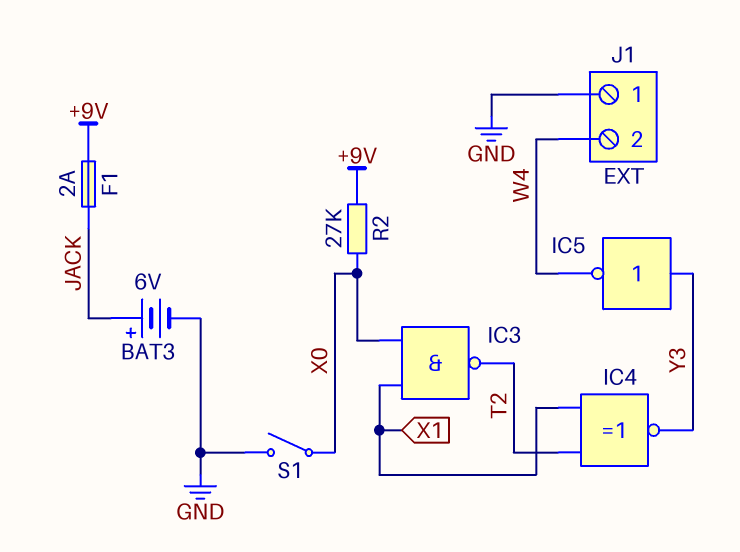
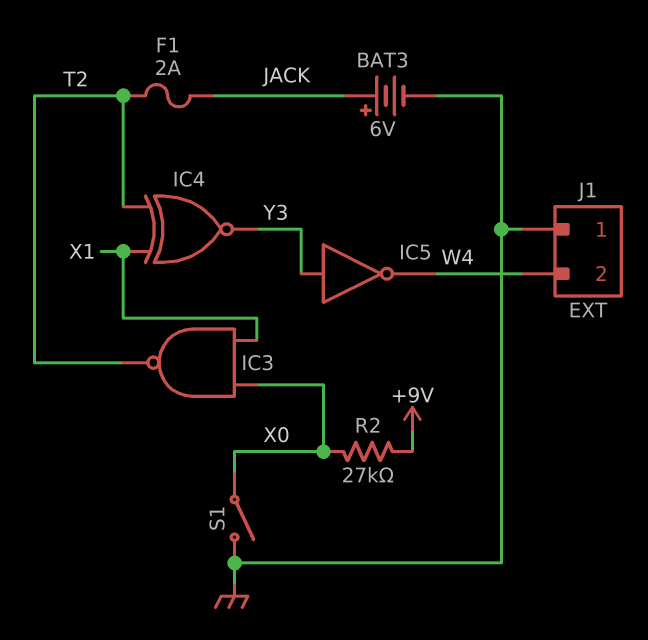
F1: 2A (+9V, JACK) -> 2A (JACK, T2)

